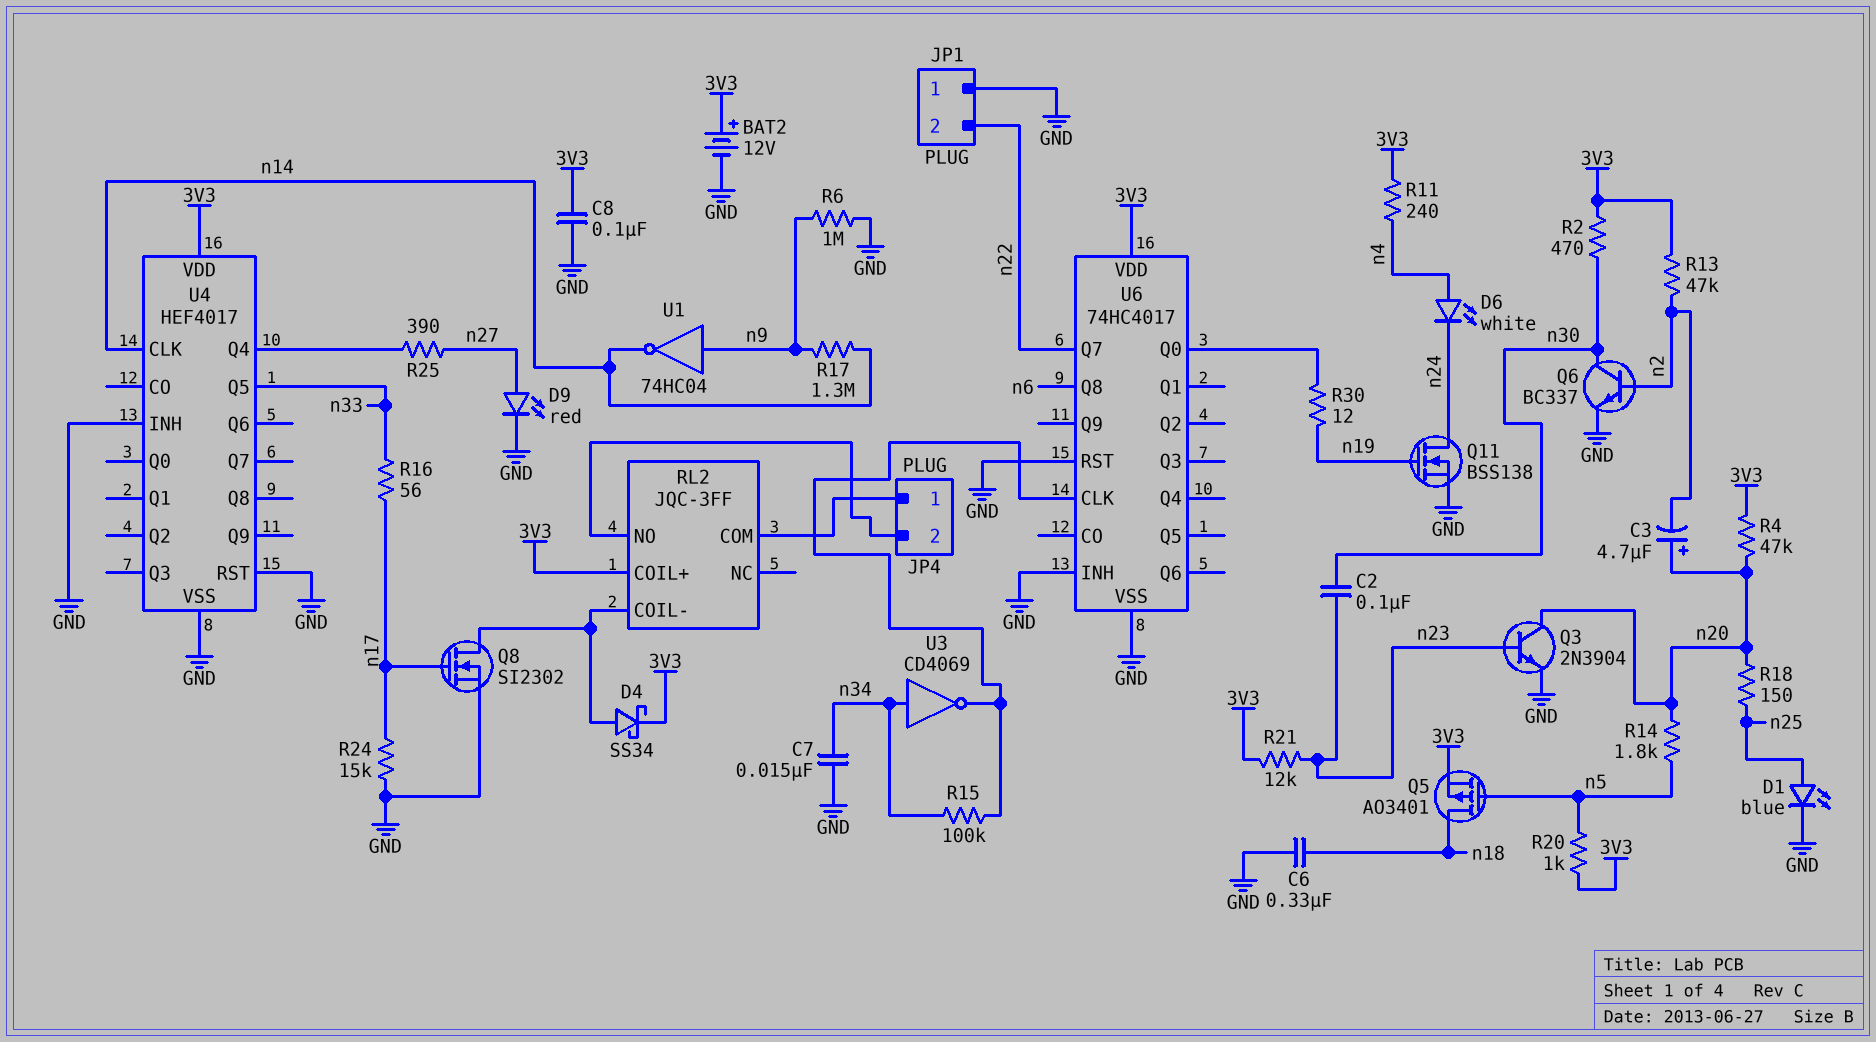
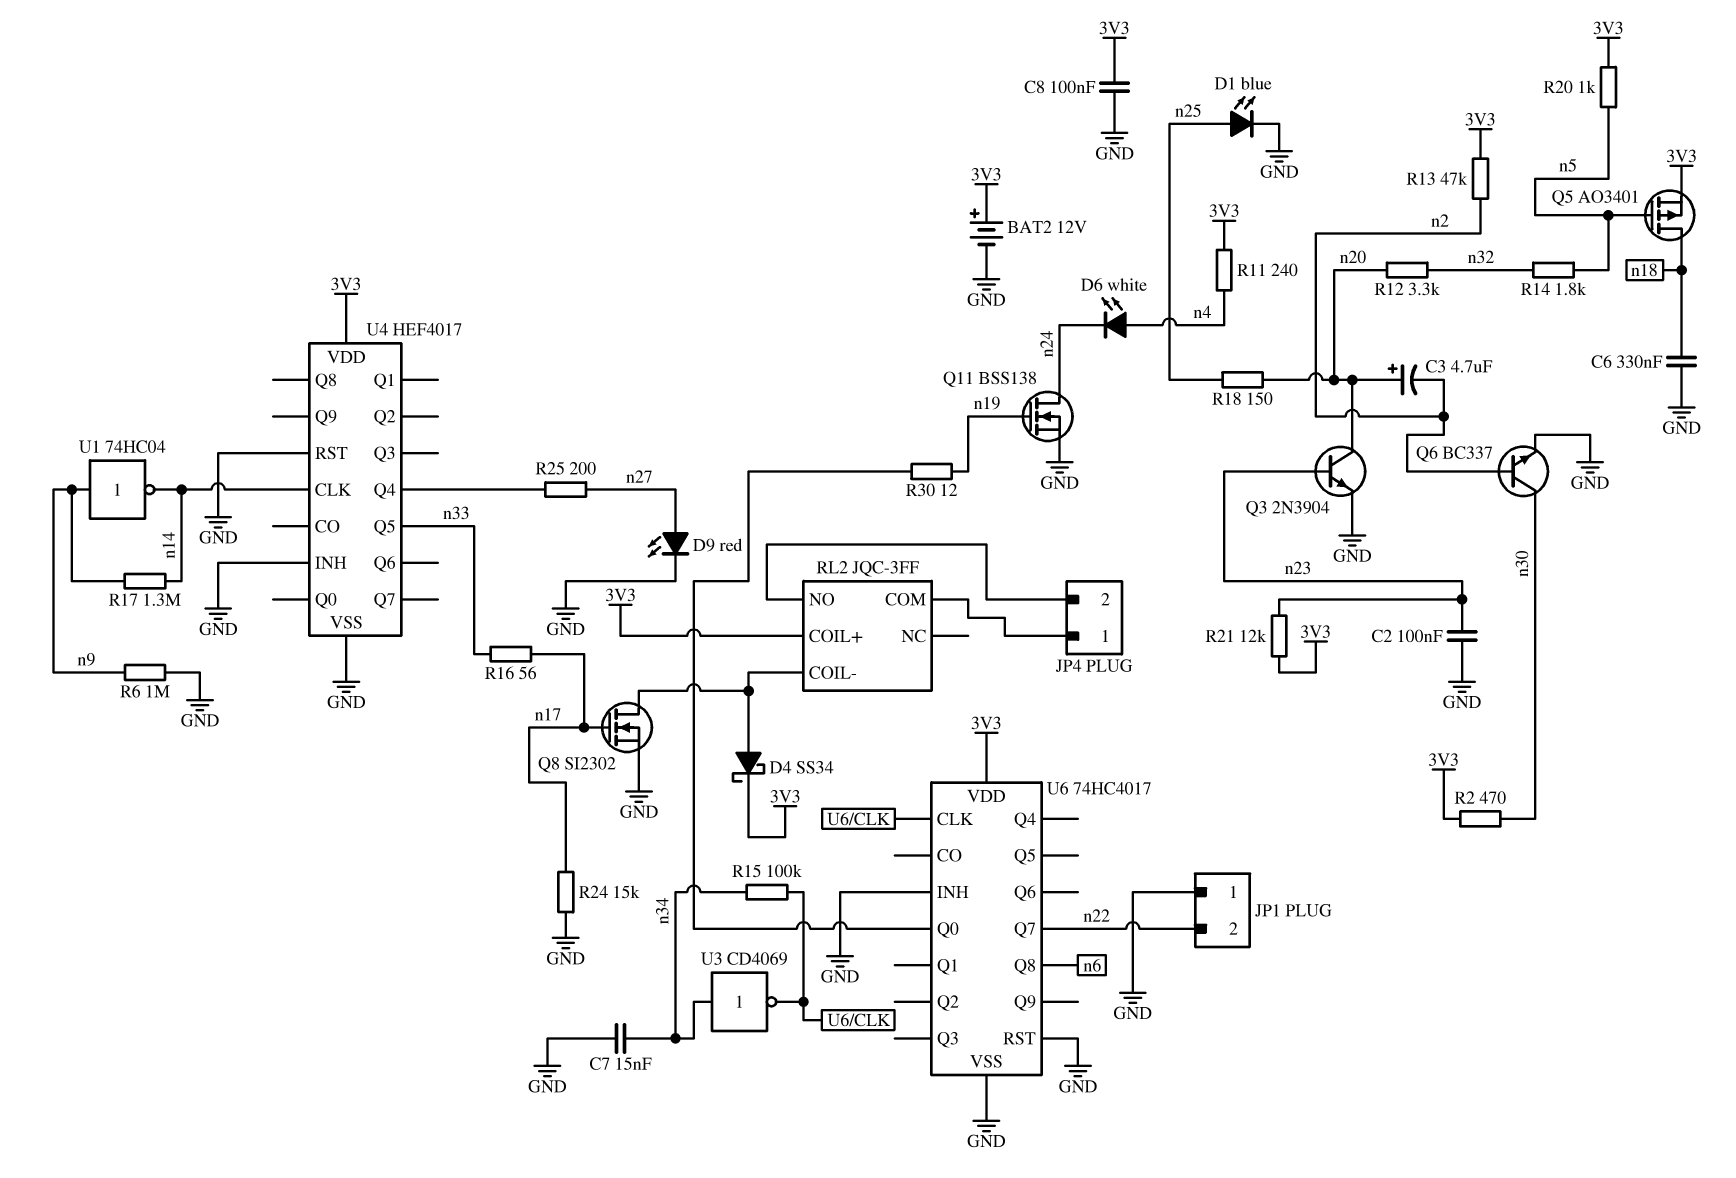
C2: 100nF (n23, n30) -> 100nF (GND, n23)
R4: 47k (3V3, n20) -> none
R12: none -> 3.3k (n20, n32)
R14: 1.8k (n5, n20) -> 1.8k (n5, n32)
R25: 390 (U4/Q4, n27) -> 200 (U4/Q4, n27)

